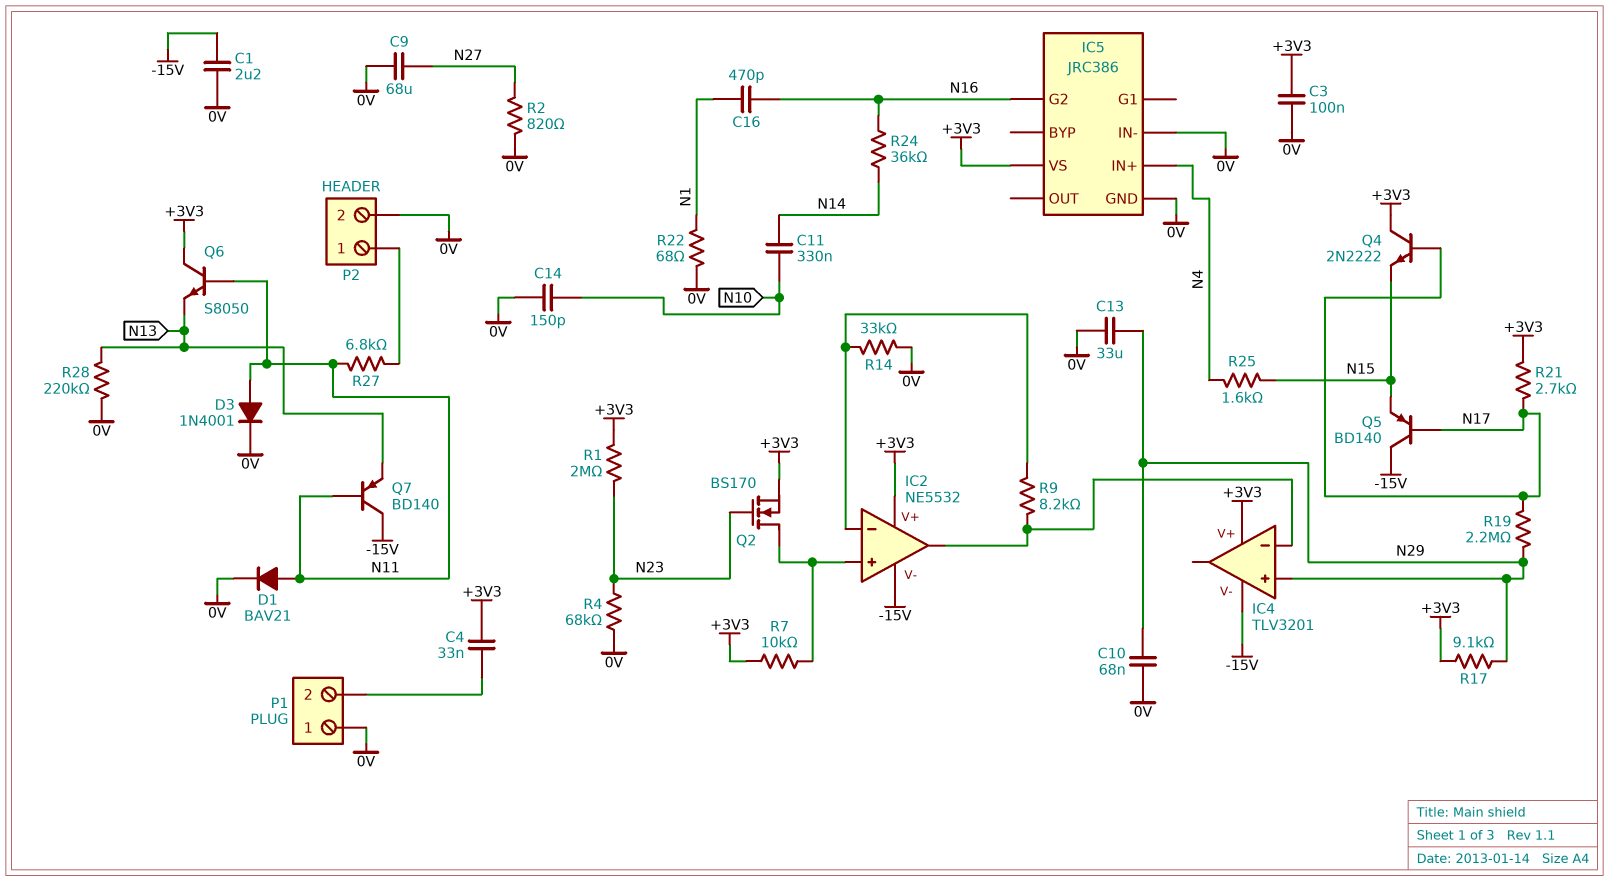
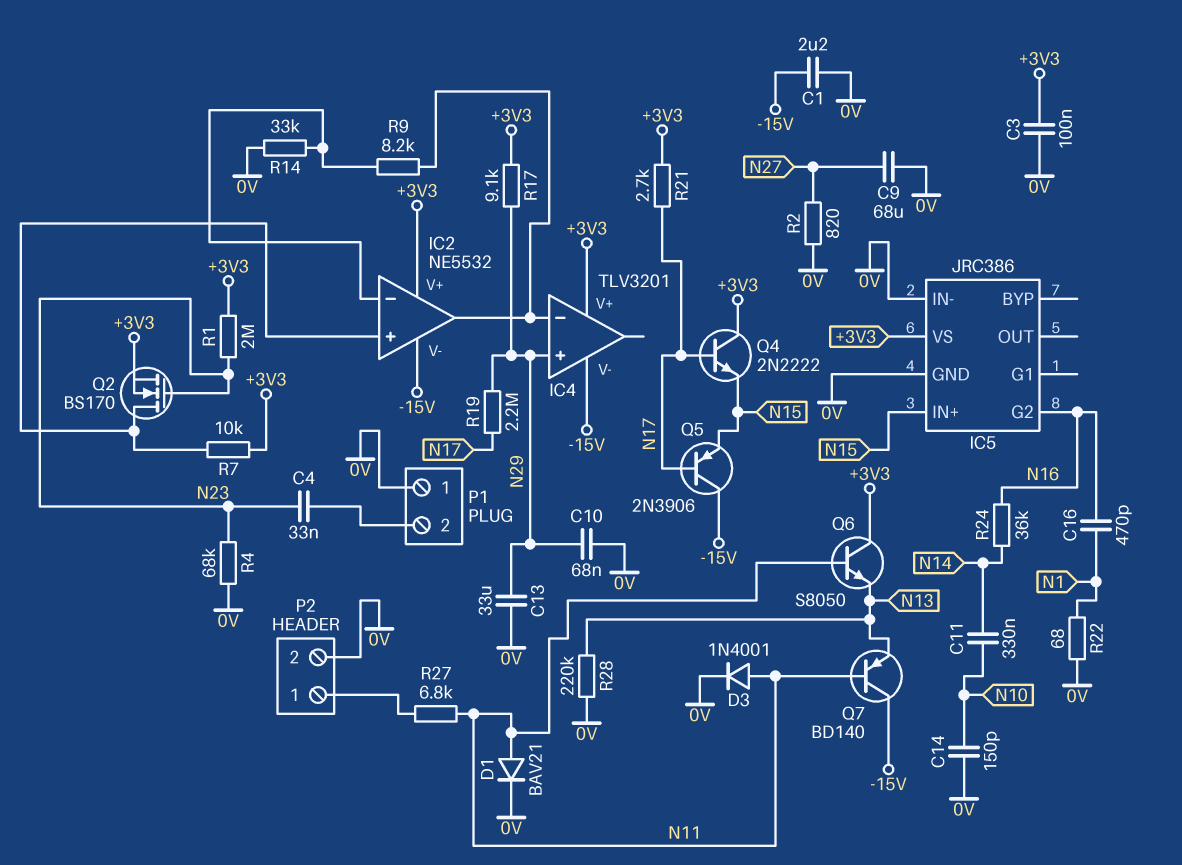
C4: 33nF (+3V3, P1/2) -> 33nF (N23, P1/2)
IC5 pin IN+: N4 -> N15
Q5: PNP BD140 (B N17, C -15V, E N15) -> PNP 2N3906 (B N17, C -15V, E N15)
R25: 1.6k (N4, N15) -> none

